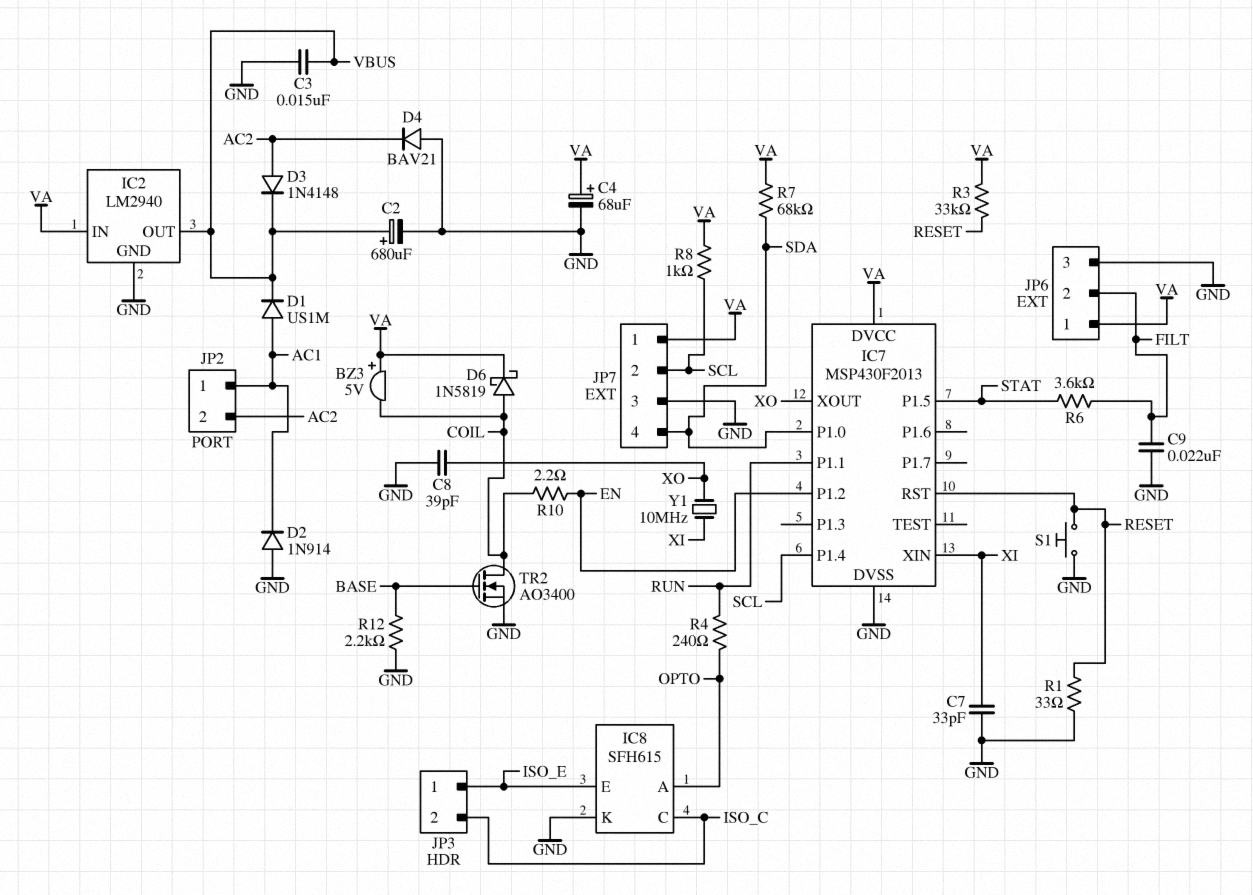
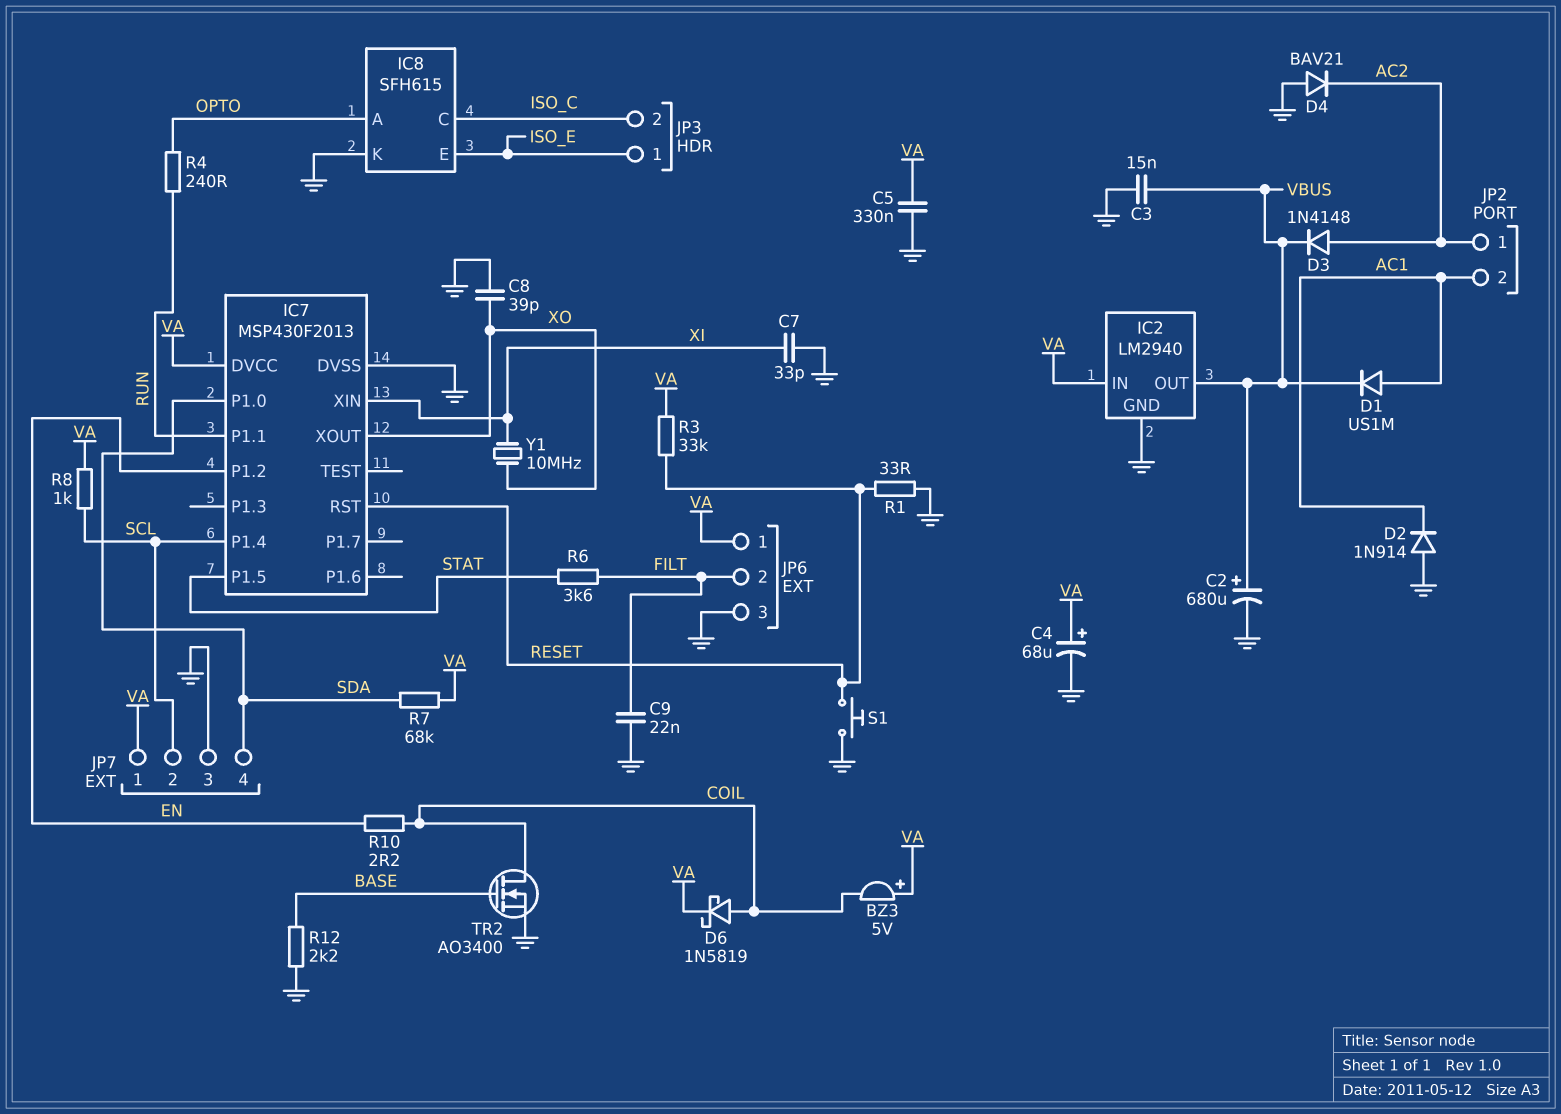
C5: none -> 330nF (GND, VA)
JP2 pin 1: AC1 -> AC2
JP2 pin 2: AC2 -> AC1

